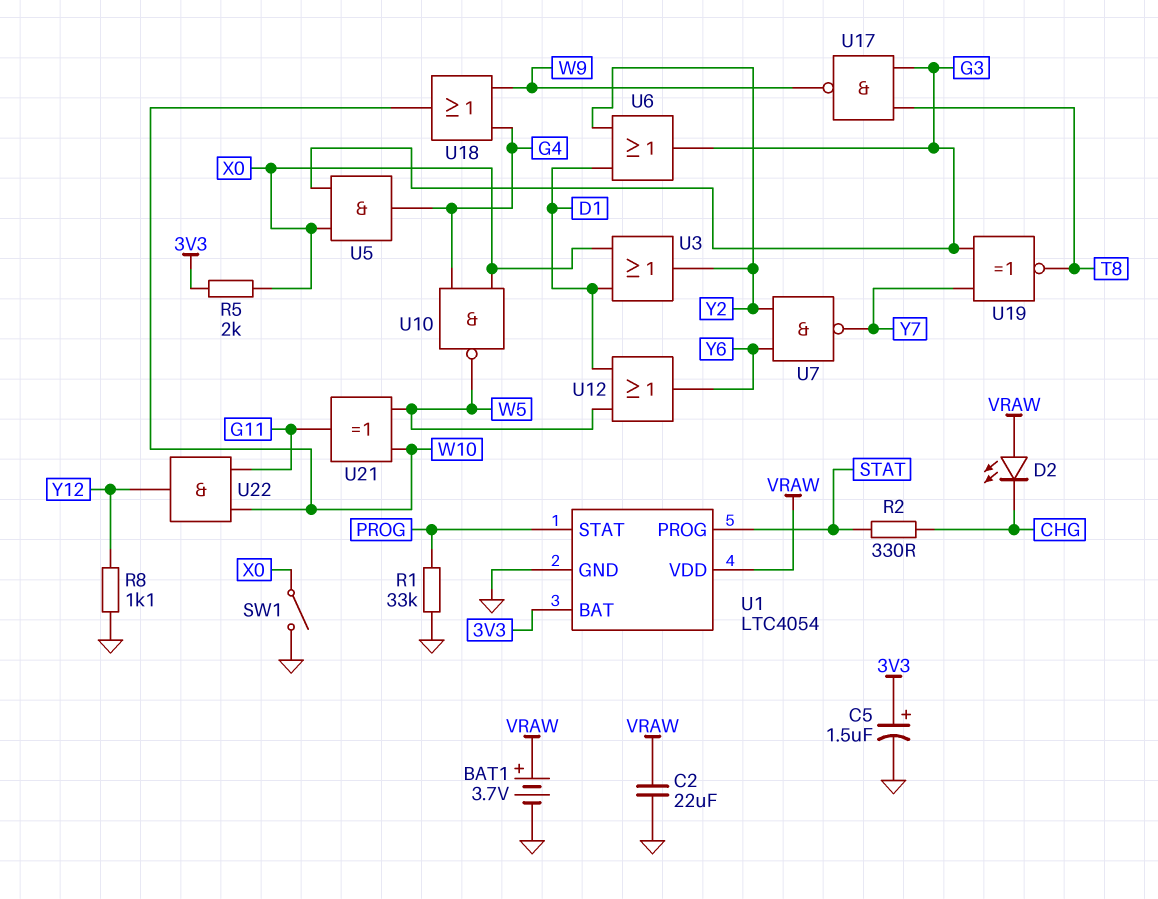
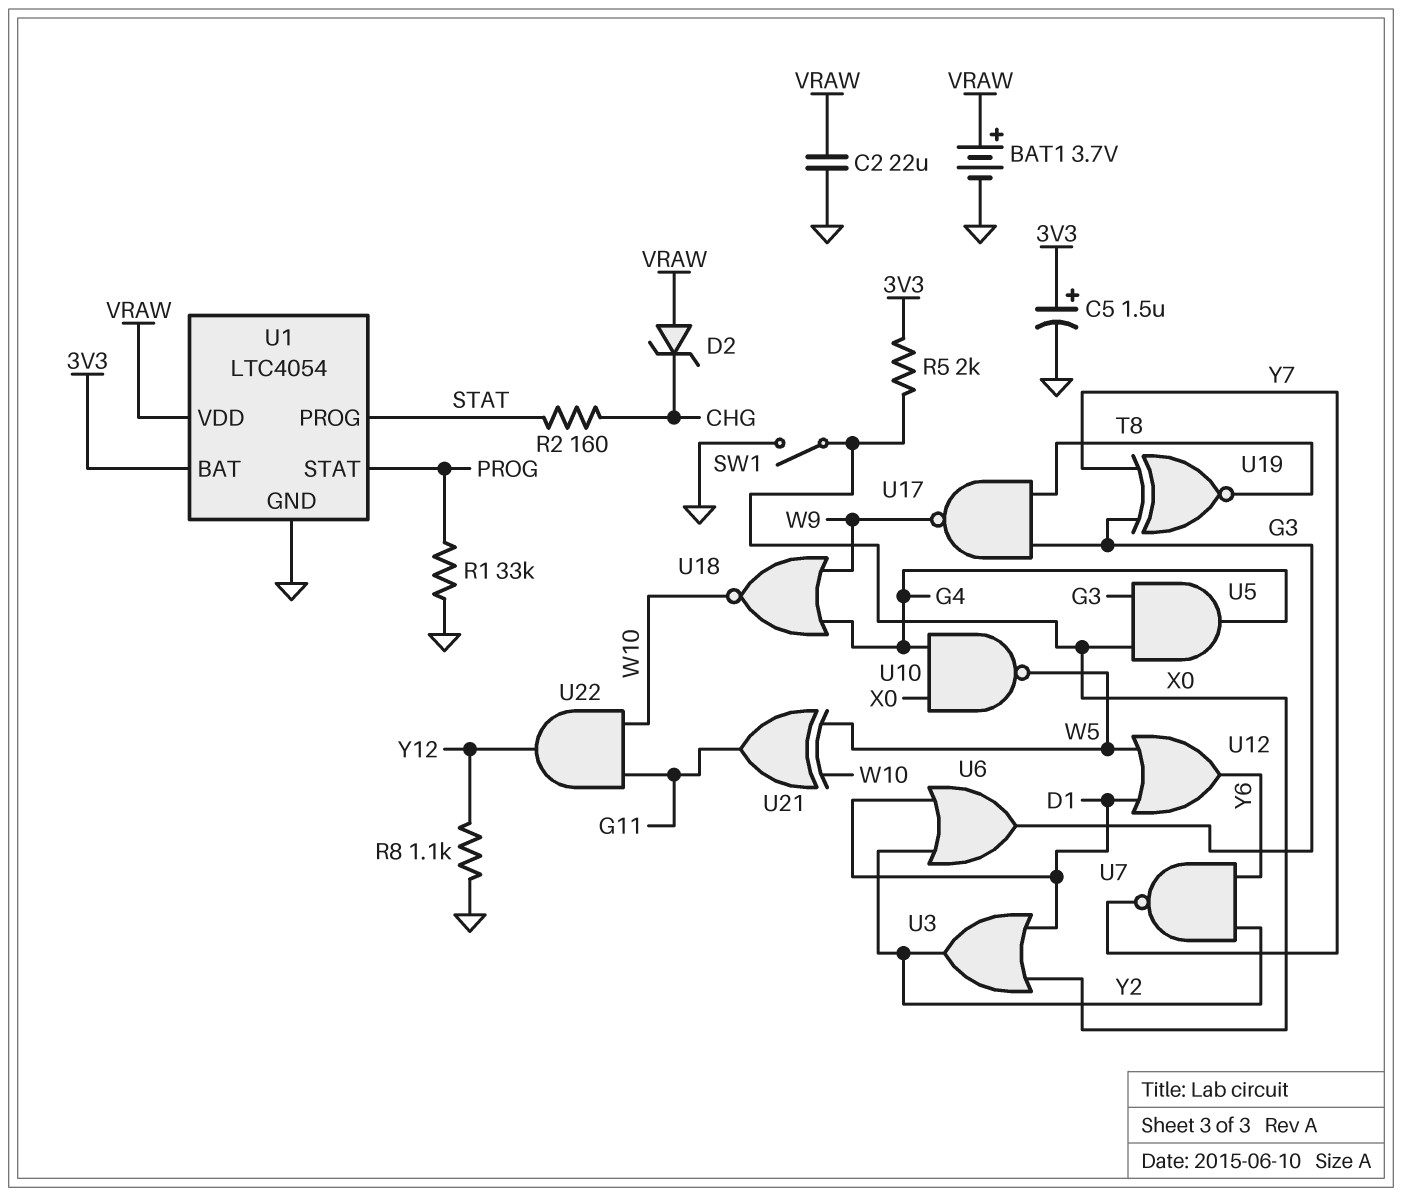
D2: LED (A VRAW, K CHG) -> zener (A VRAW, K CHG)
R2: 330 (CHG, STAT) -> 160 (CHG, STAT)
U18: OR (in G4, in W9, out W10) -> NOR (in G4, in W9, out W10)

